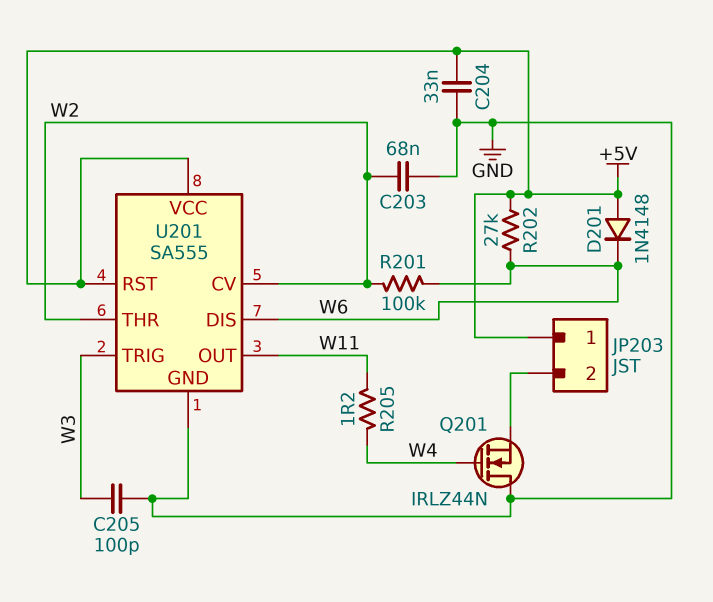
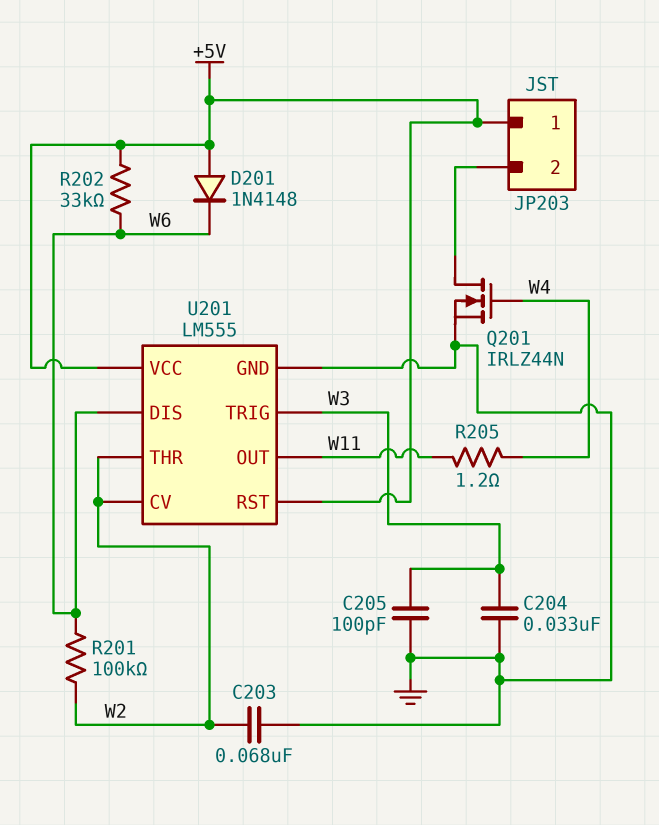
C204: 33nF (+5V, GND) -> 33nF (GND, W3)
Q201: NMOS IRLZ44N (G W4, D GND, S JP203/2) -> NMOS IRLZ44N (G W4, D JP203/2, S GND)
R202: 27k (+5V, W6) -> 33k (+5V, W6)
U201: SA555 -> LM555

